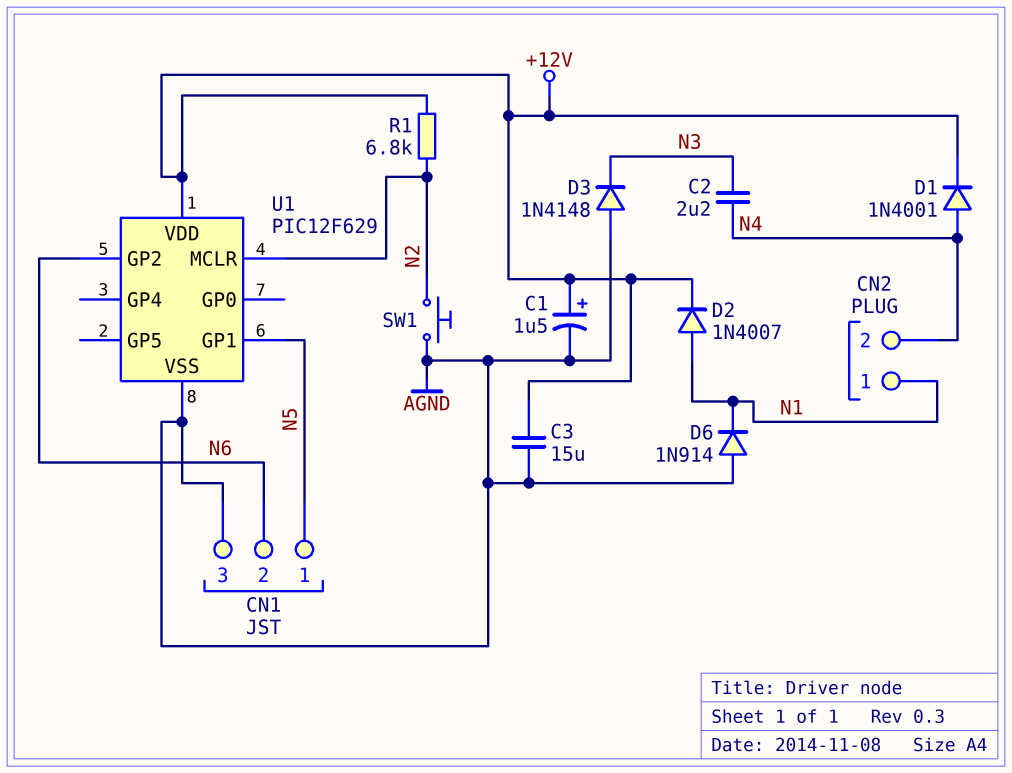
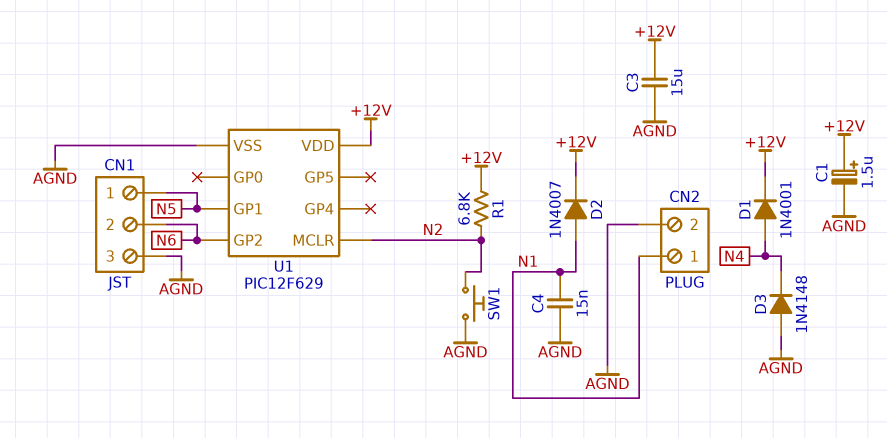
C2: 2.2uF (N3, N4) -> none
C4: none -> 15nF (AGND, N1)
CN2 pin 2: N4 -> AGND
D3: diode 1N4148 (A AGND, K N3) -> diode 1N4148 (A AGND, K N4)
D6: diode 1N914 (A AGND, K N1) -> none

